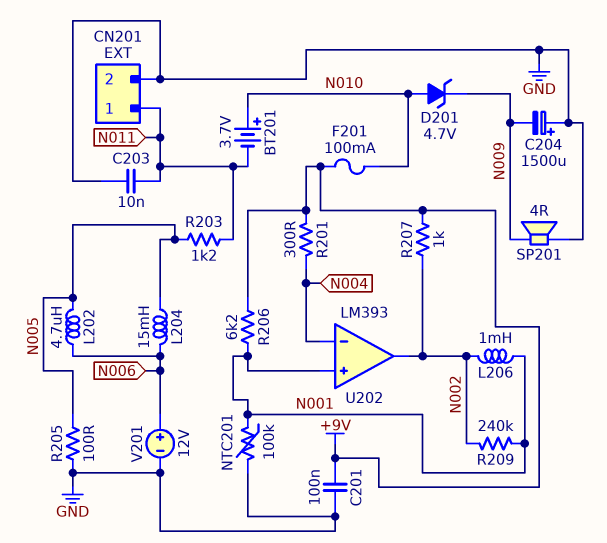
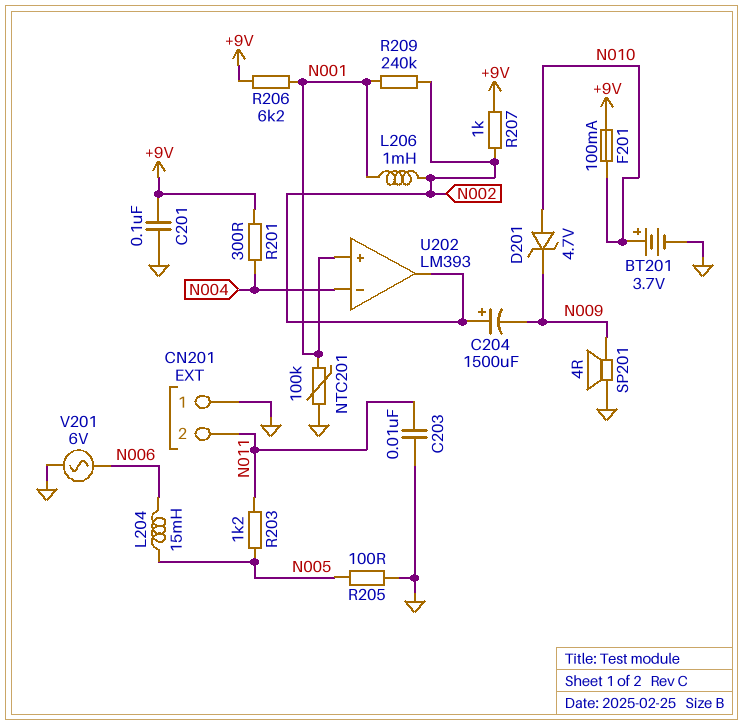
BT201: 3.7V (plus N010, minus N011) -> 3.7V (plus N010, minus GND)
C204: 1500uF (plus GND, minus N009) -> 1500uF (plus N002, minus N009)
CN201 pin 1: N011 -> GND
CN201 pin 2: GND -> N011
L202: 4.7uH (N005, N006) -> none
V201: 12V (plus N006, minus GND) -> AC 6V (GND, N006)

